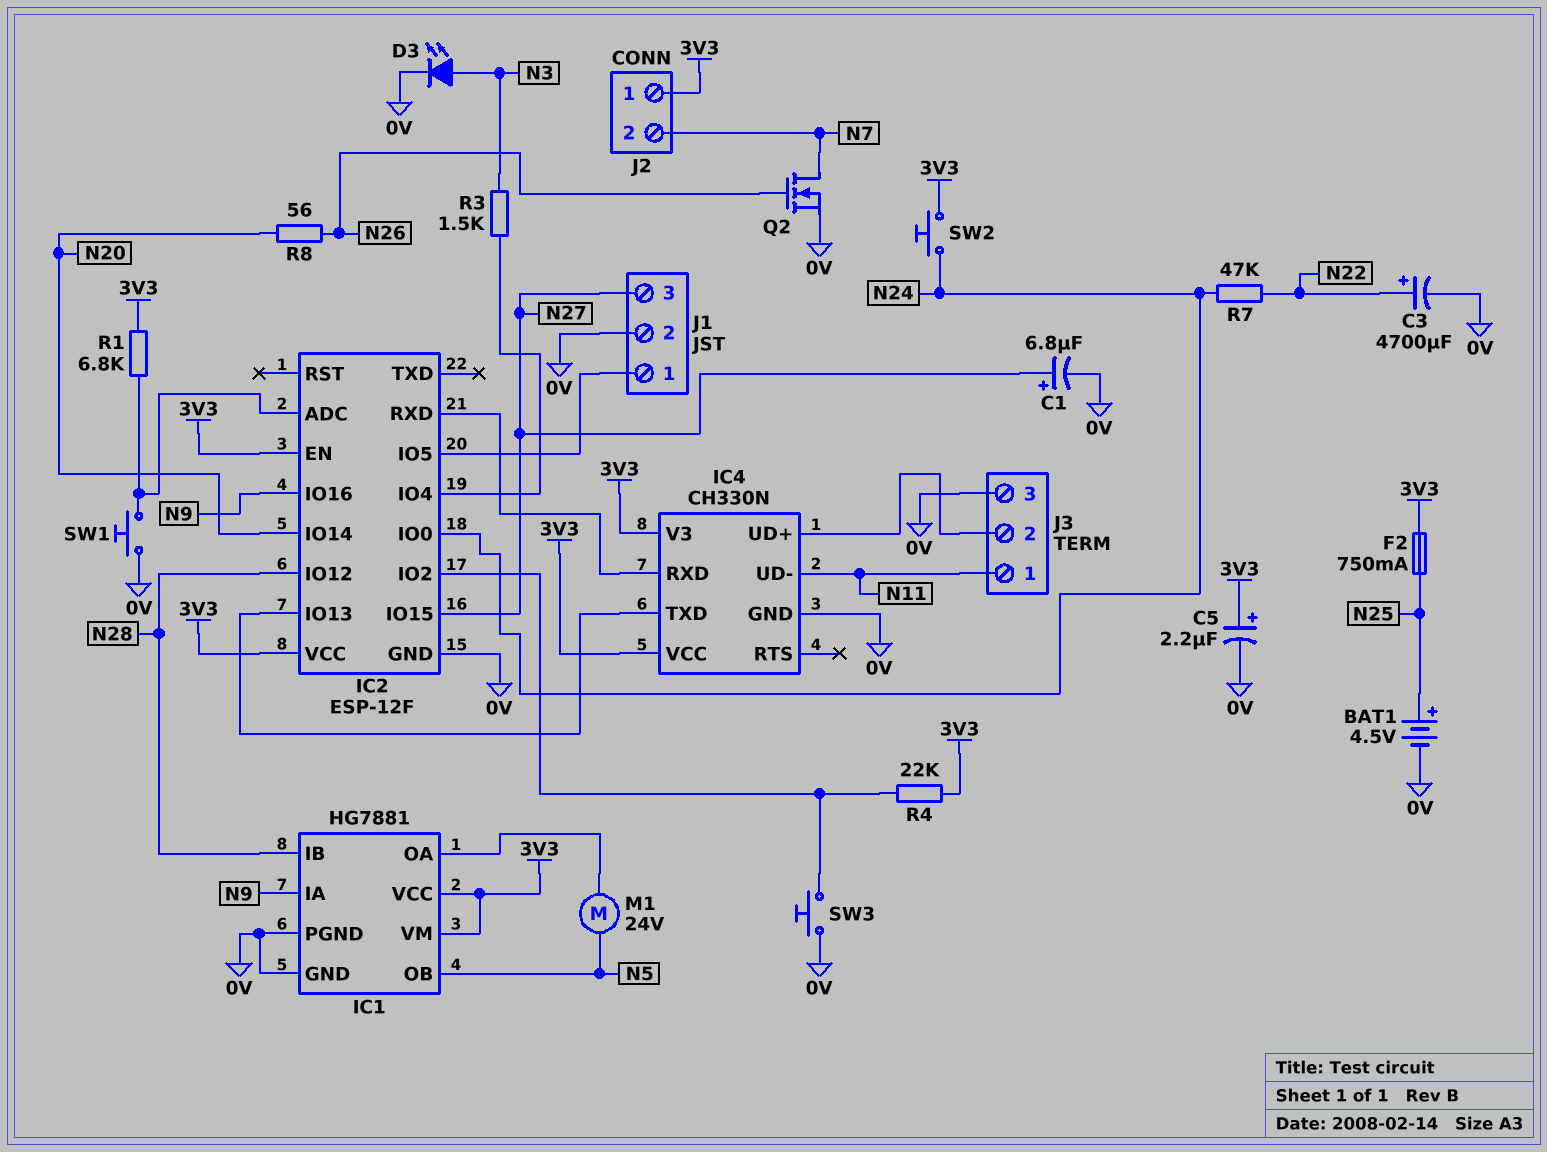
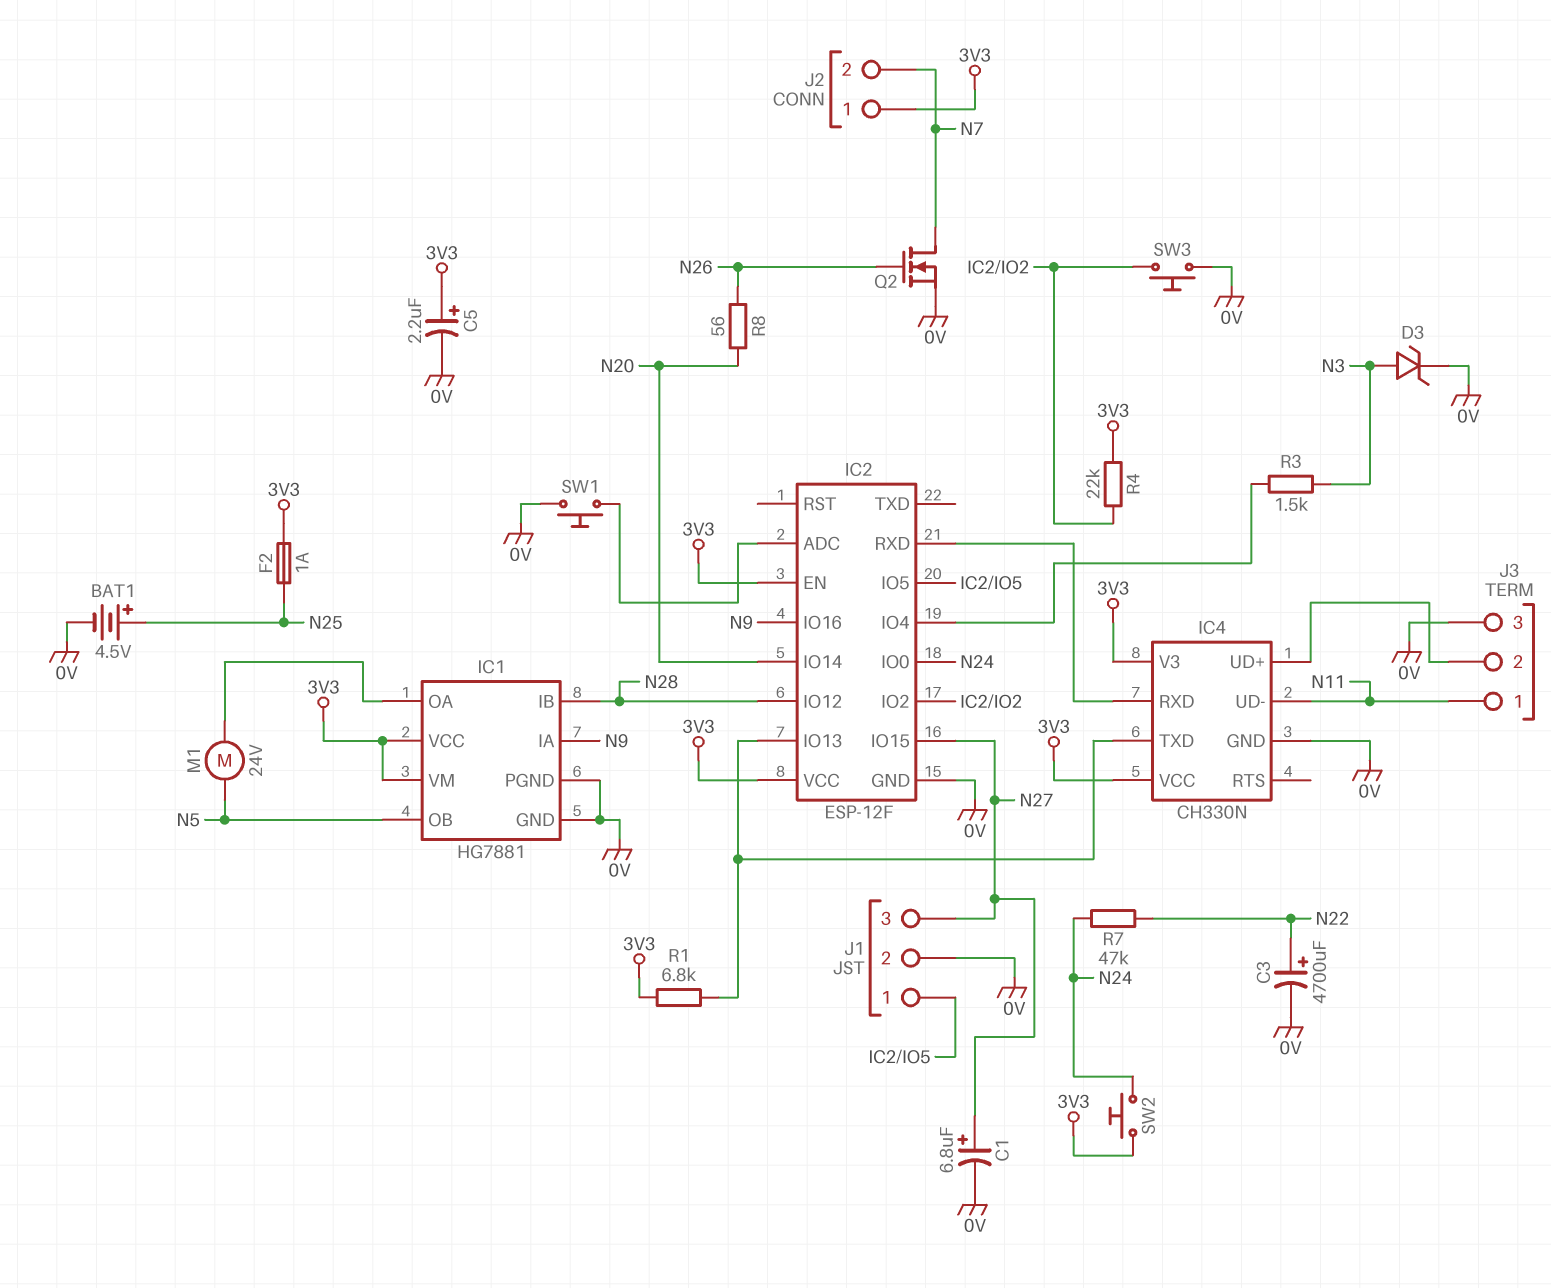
D3: LED (A N3, K 0V) -> zener (A N3, K 0V)
F2: 750mA (3V3, N25) -> 1A (3V3, N25)
R1: 6.8k (3V3, IC2/ADC) -> 6.8k (3V3, IC2/IO13)

